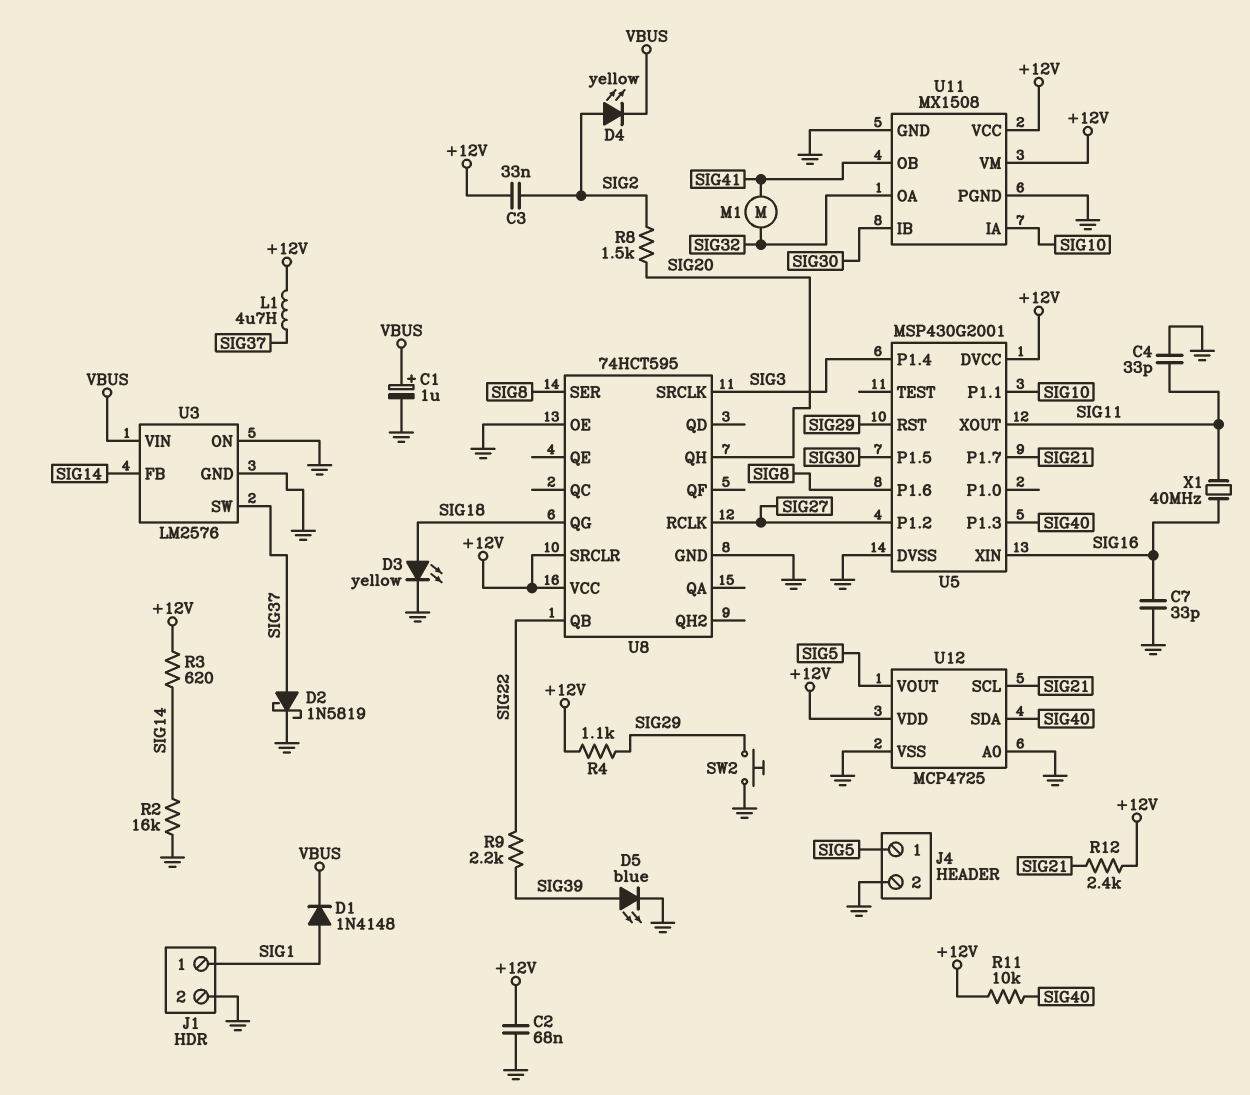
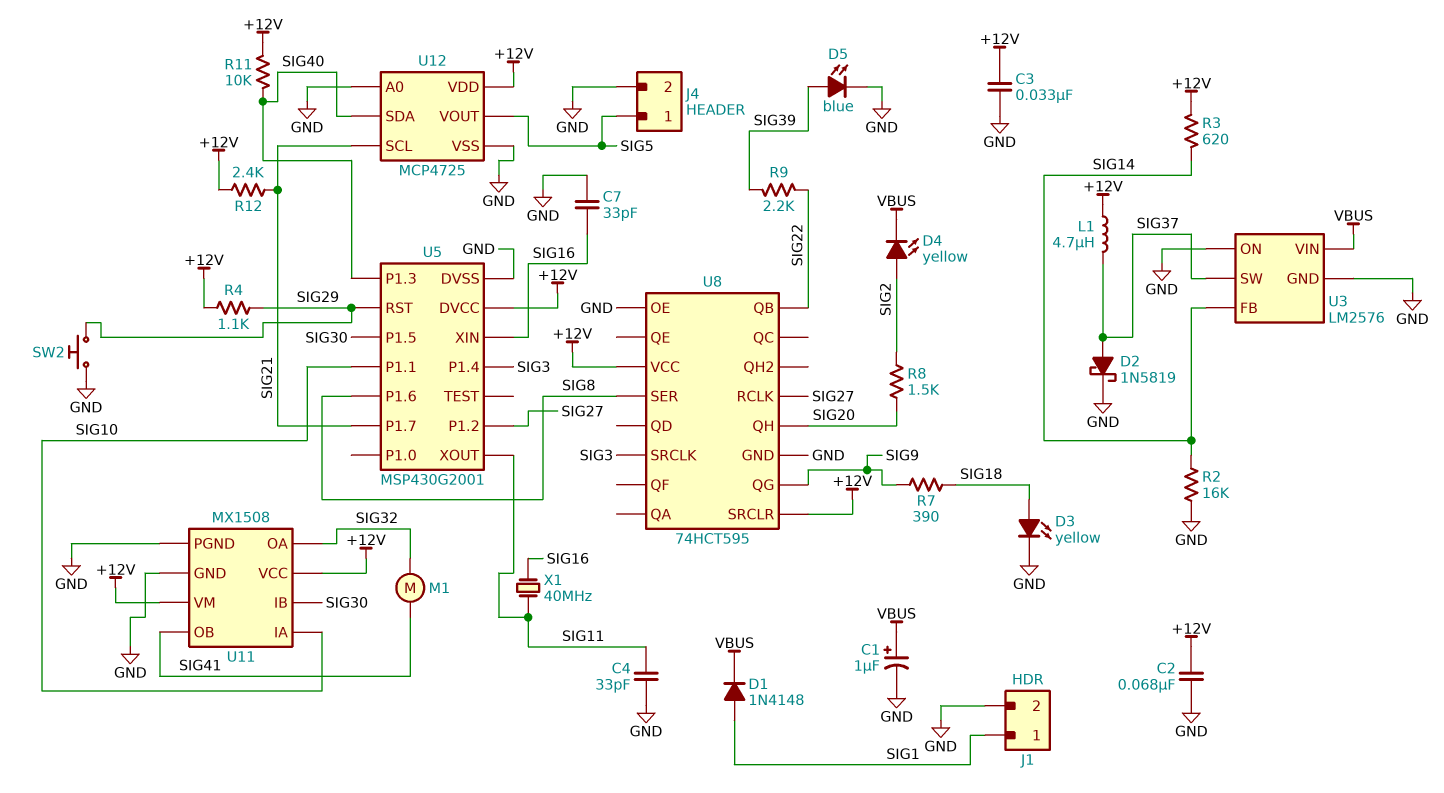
C3: 33nF (+12V, SIG2) -> 33nF (+12V, GND)
R7: none -> 390 (SIG9, SIG18)
U8 pin QG: SIG18 -> SIG9

